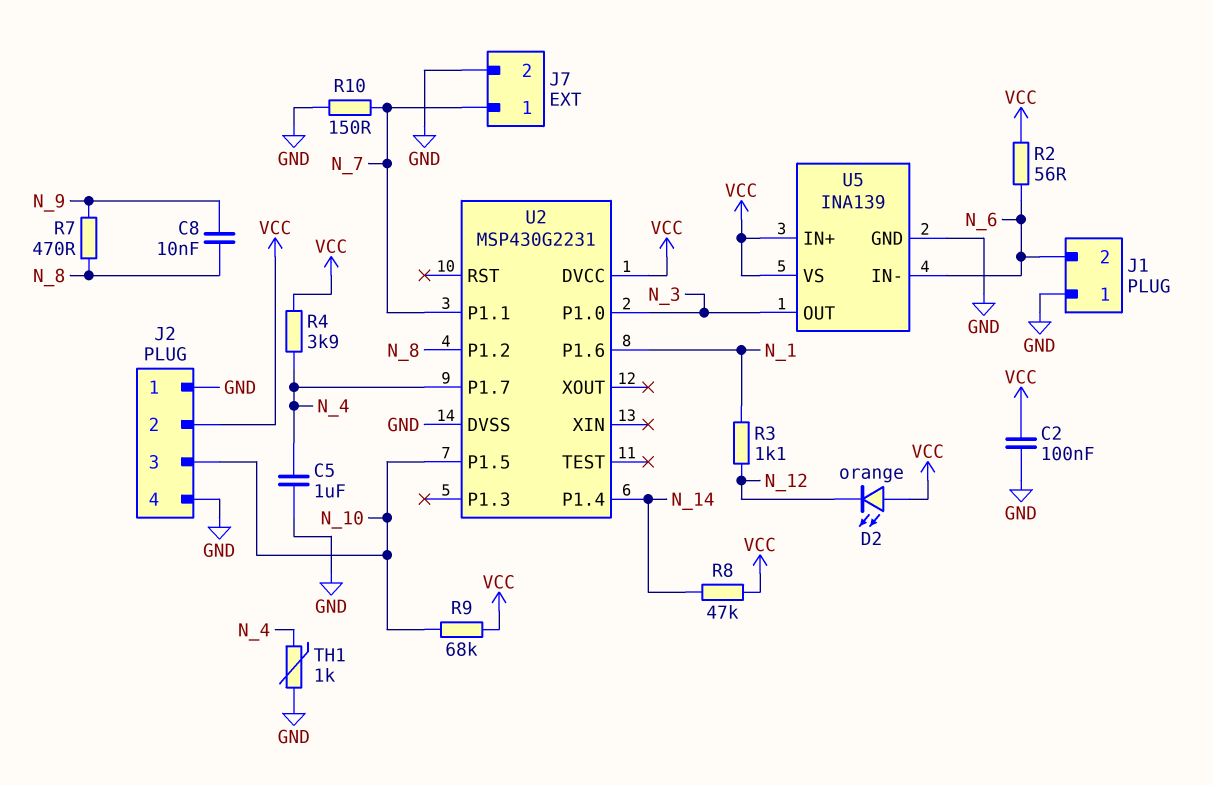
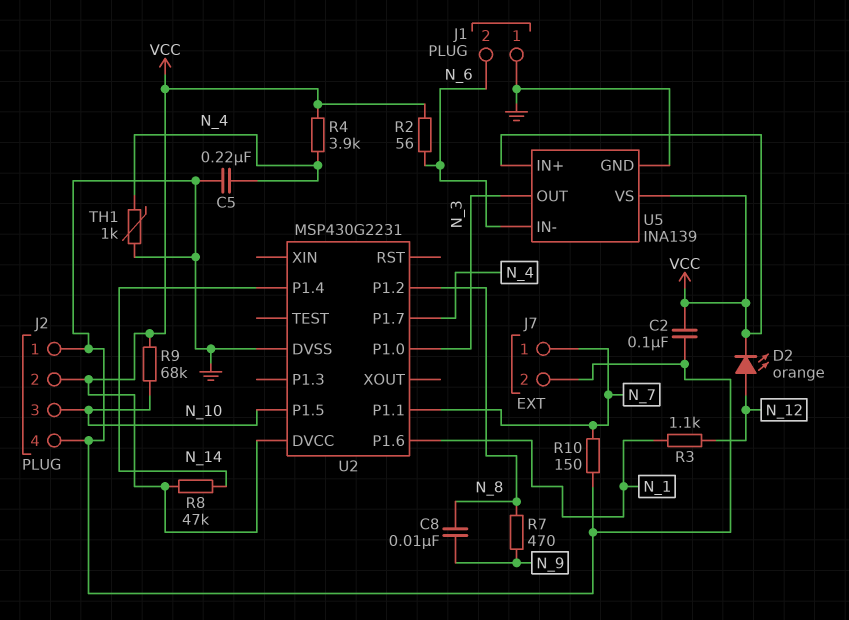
C5: 1uF (GND, N_4) -> 220nF (GND, N_4)
D2: LED orange (A VCC, K N_12) -> LED orange (A N_12, K VCC)

